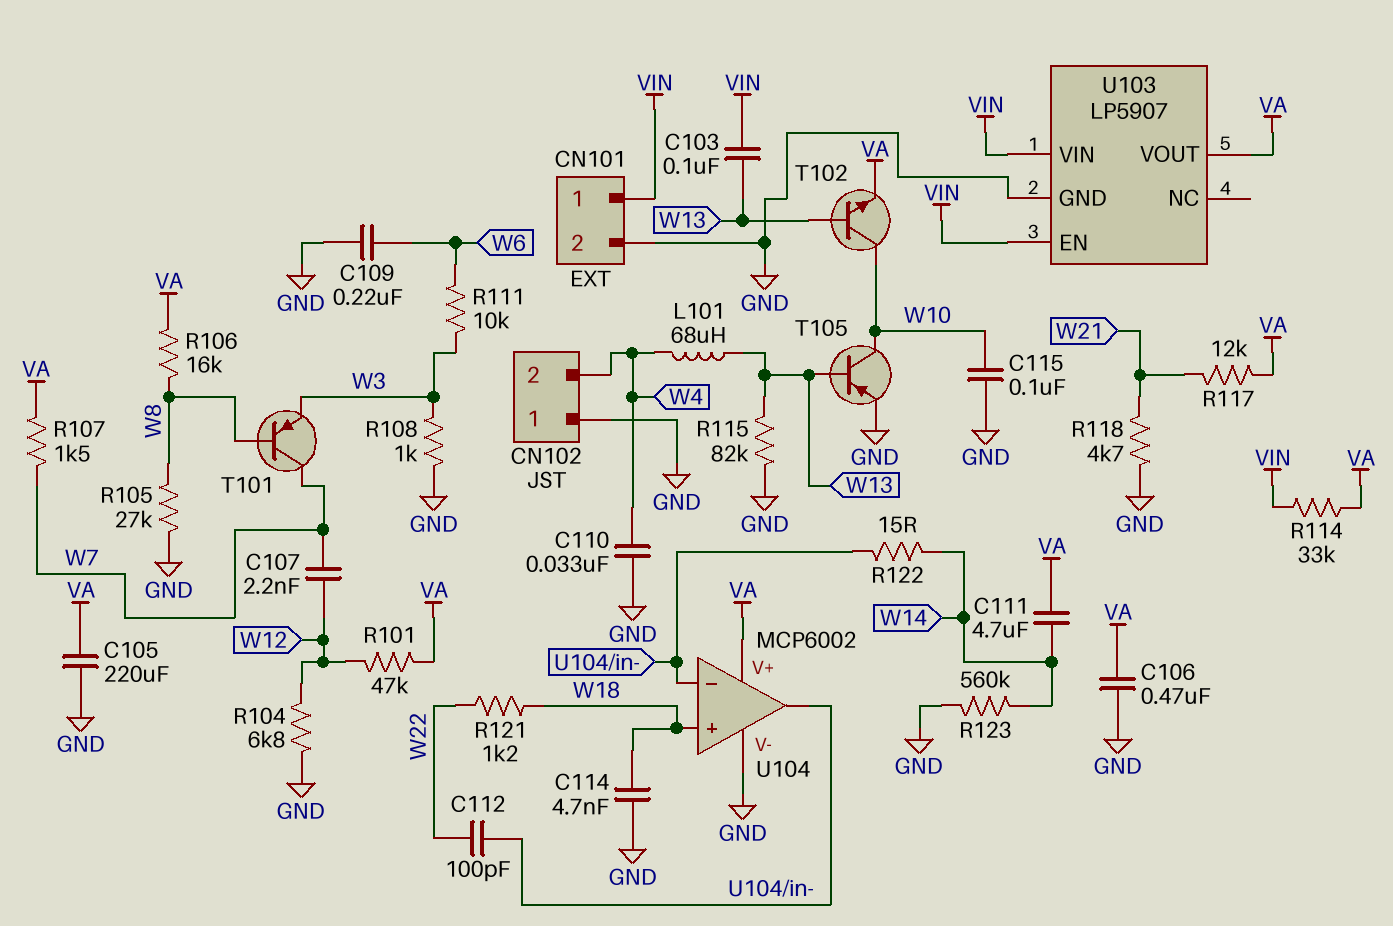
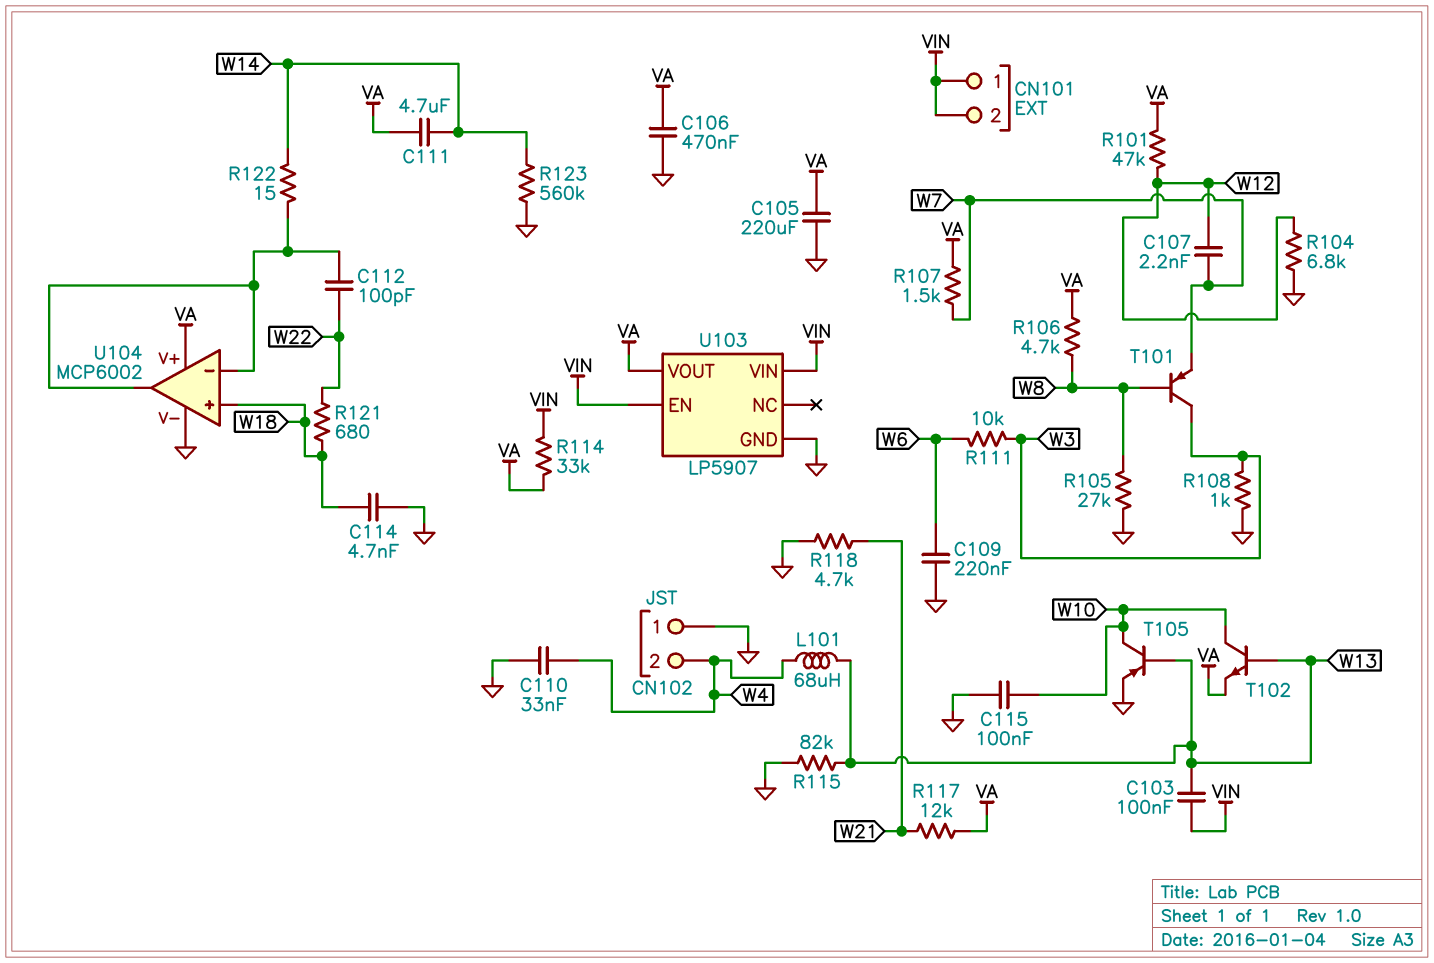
CN101 pin 2: GND -> VIN
R106: 16k (VA, W8) -> 4.7k (VA, W8)
R121: 1.2k (W18, W22) -> 680 (W18, W22)
T101: PNP (B W8, C W7, E W3) -> PNP (B W8, C W3, E W7)

